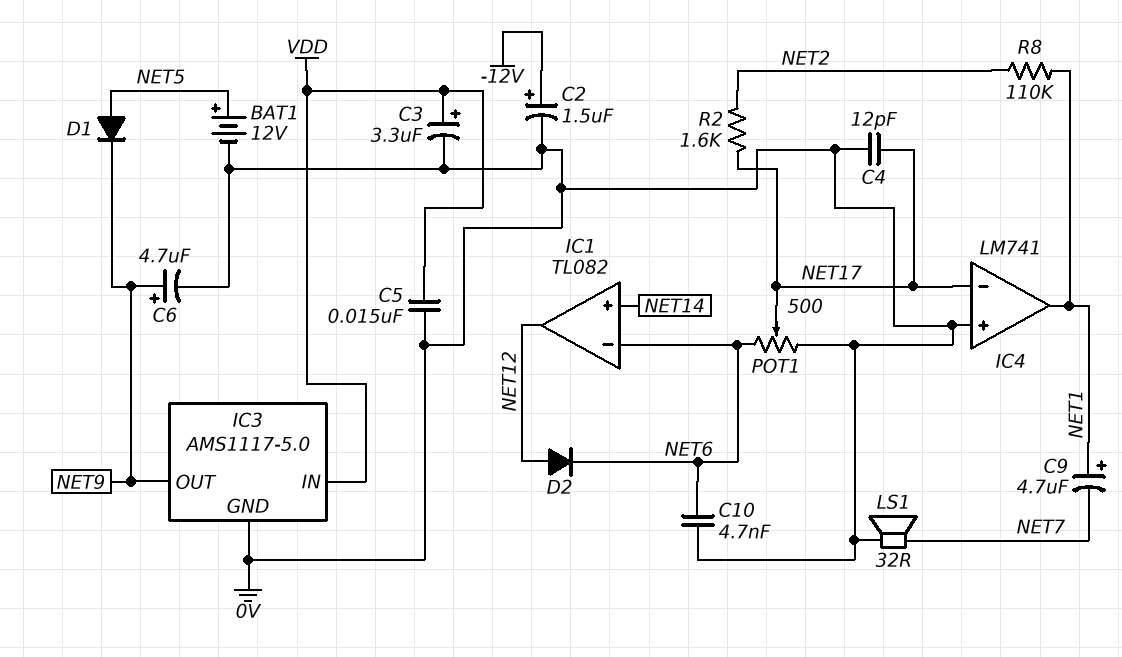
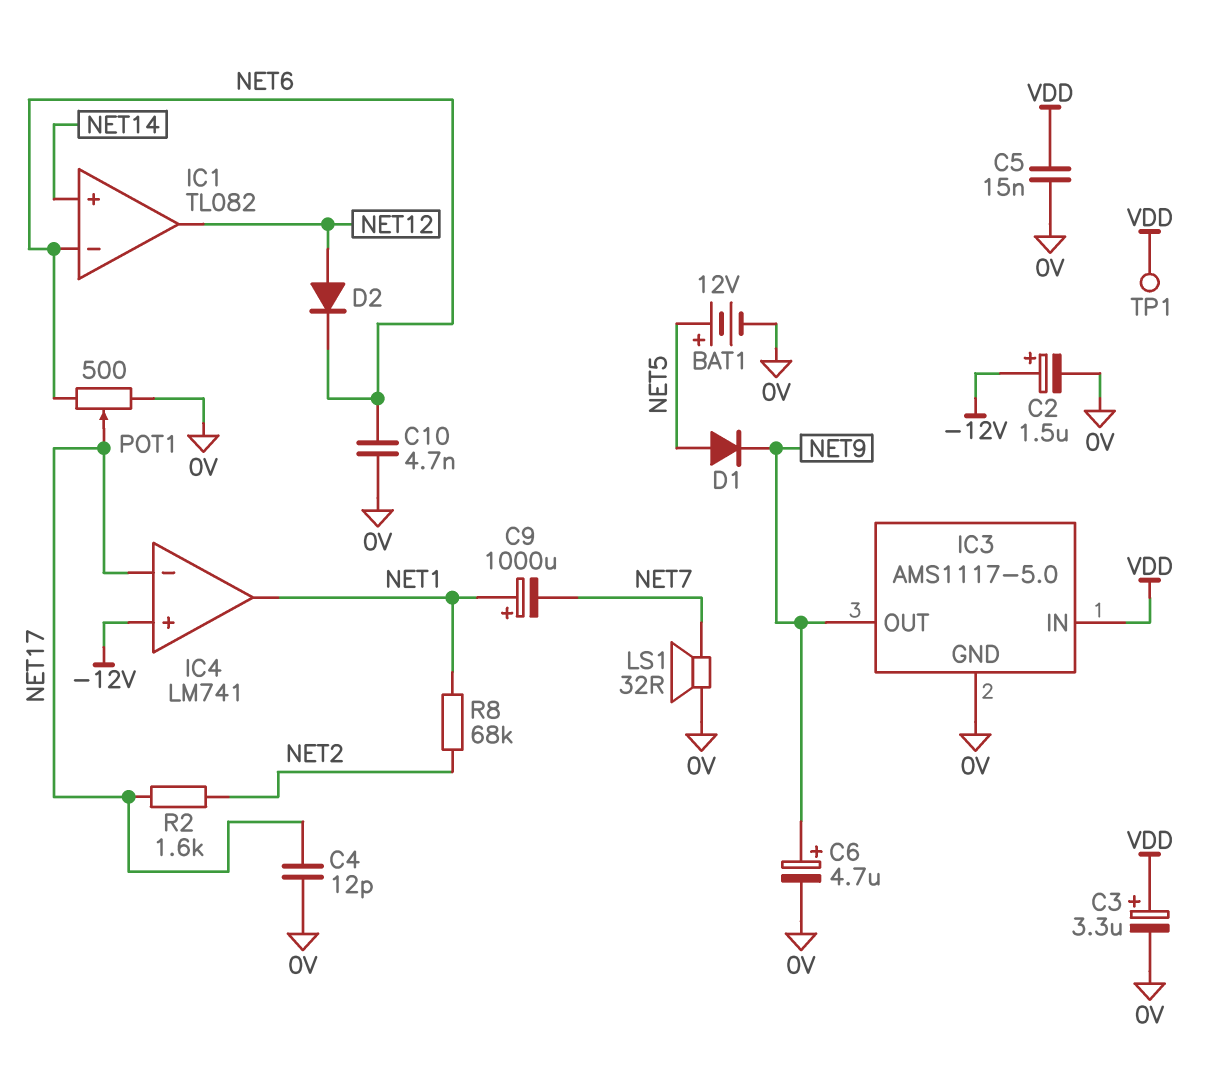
C9: 4.7uF (plus NET1, minus NET7) -> 1000uF (plus NET1, minus NET7)
IC4 pin in+: 0V -> -12V
R8: 110k (NET1, NET2) -> 68k (NET1, NET2)
TP1: none -> test point (VDD)

